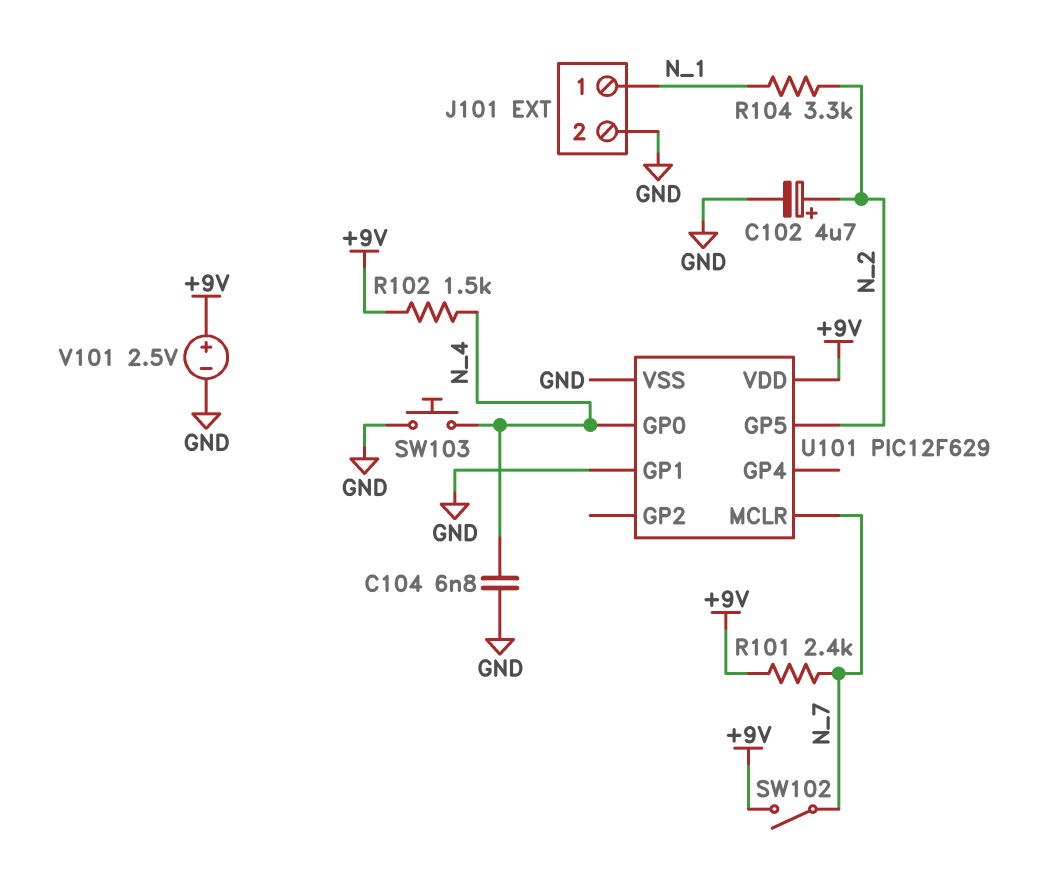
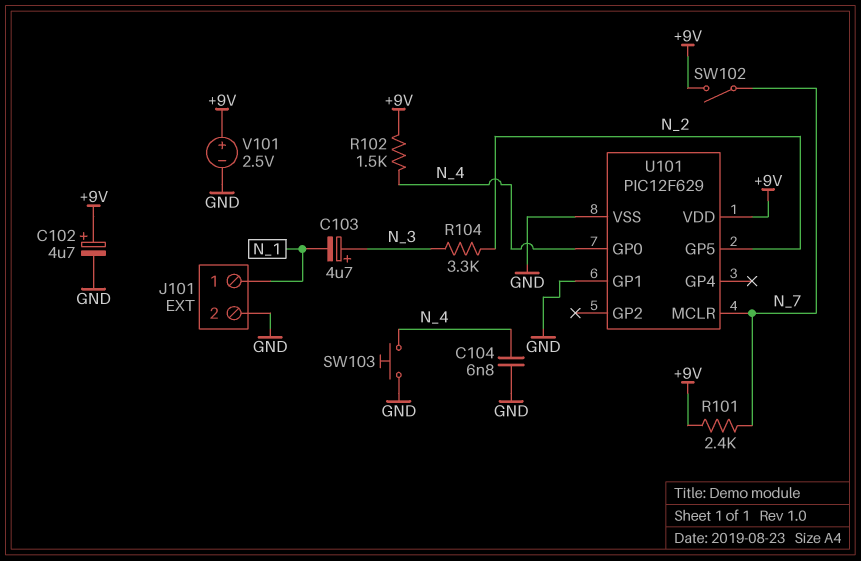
C102: 4.7uF (plus N_2, minus GND) -> 4.7uF (plus +9V, minus GND)
C103: none -> 4.7uF (plus N_3, minus N_1)
R104: 3.3k (N_1, N_2) -> 3.3k (N_2, N_3)

